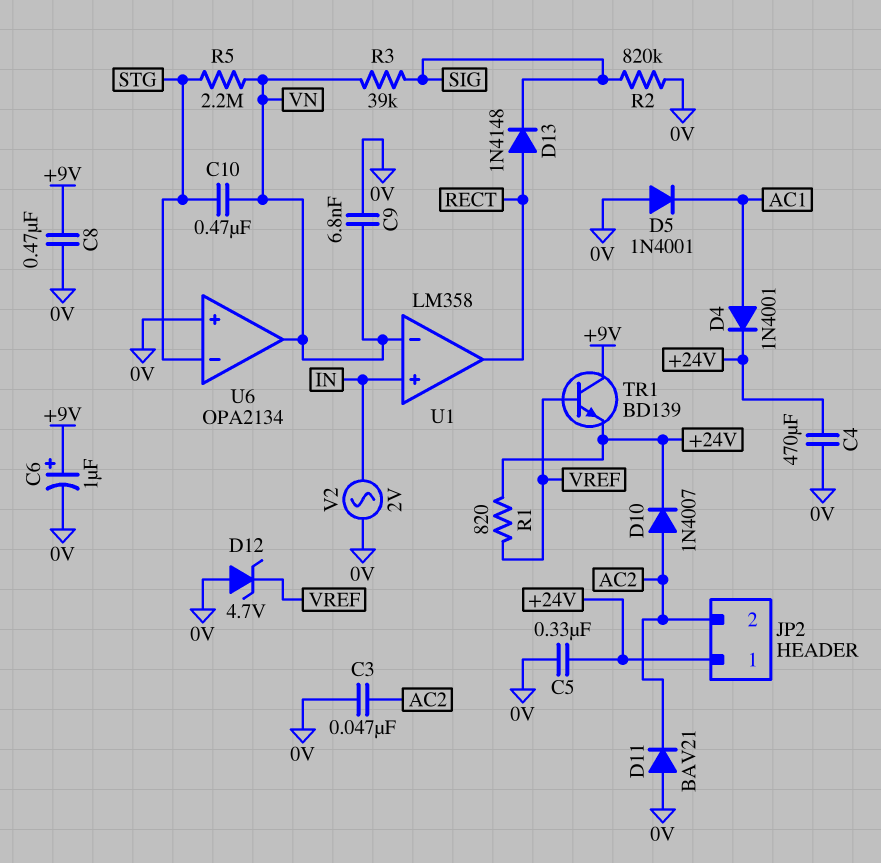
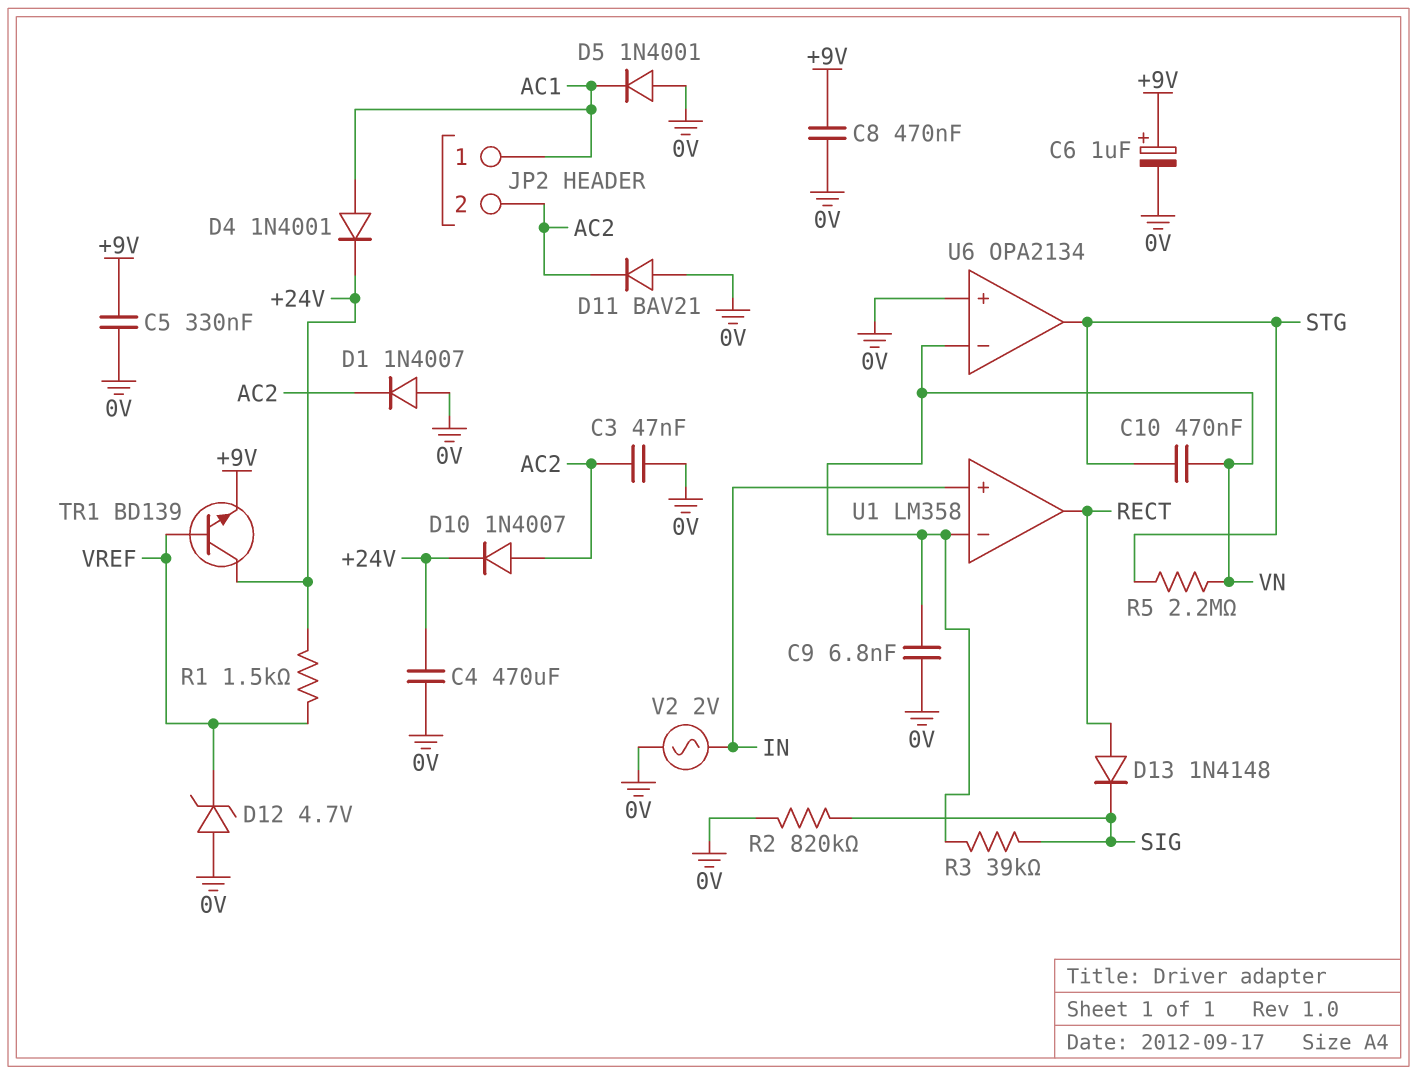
C5: 330nF (+24V, 0V) -> 330nF (+9V, 0V)
D1: none -> diode 1N4007 (A 0V, K AC2)
JP2 pin 1: +24V -> AC1
R1: 820 (+24V, VREF) -> 1.5k (+24V, VREF)
TR1: NPN BD139 (B VREF, C +9V, E +24V) -> NPN BD139 (B VREF, C +24V, E +9V)
U6 pin in-: STG -> VN
U6 pin out: VN -> STG

